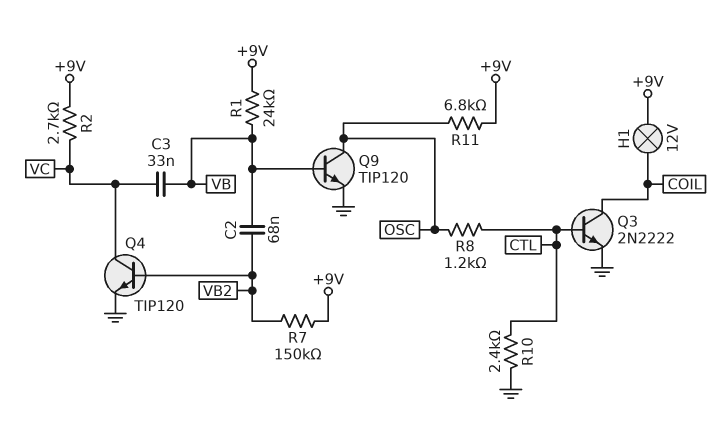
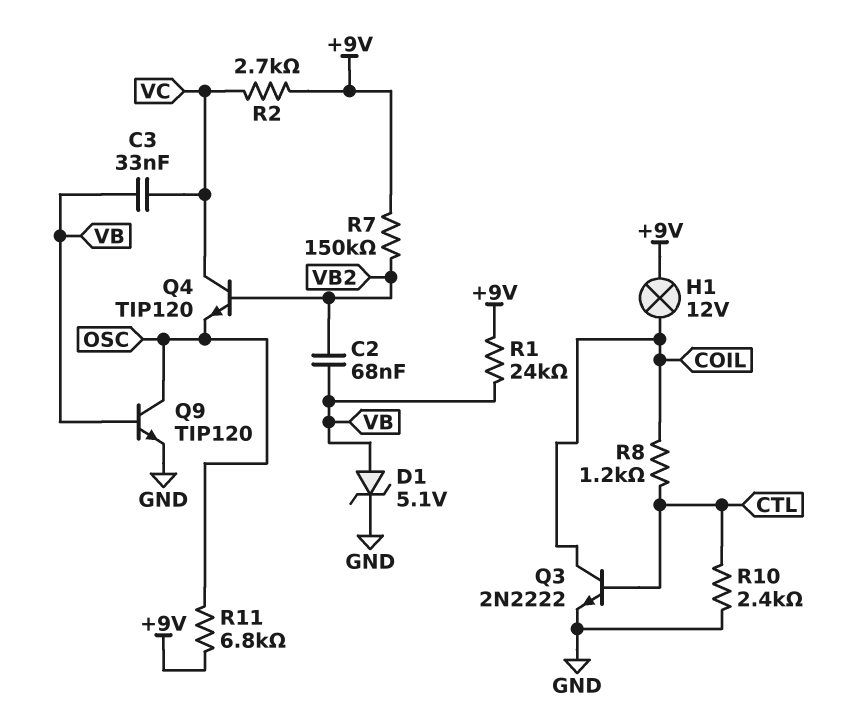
D1: none -> zener 5.1V (A VB, K GND)
Q4: NPN TIP120 (B VB2, C VC, E GND) -> NPN TIP120 (B VB2, C VC, E OSC)
R8: 1.2k (CTL, OSC) -> 1.2k (COIL, CTL)

